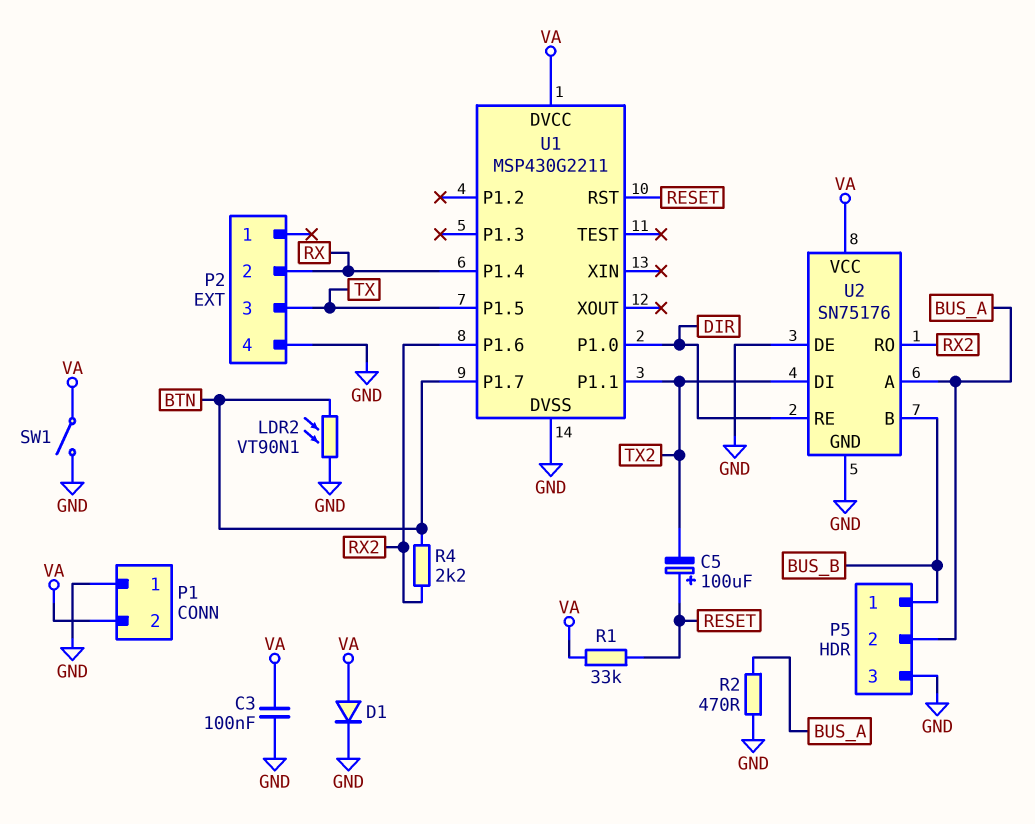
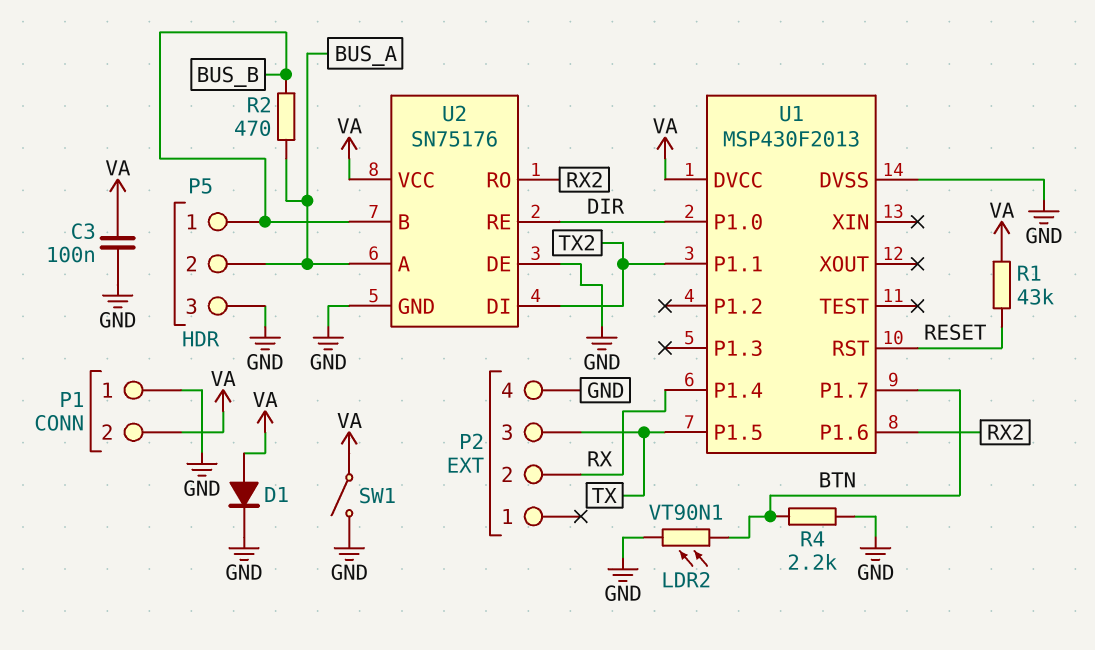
C5: 100uF (plus RESET, minus TX2) -> none
R1: 33k (RESET, VA) -> 43k (RESET, VA)
R2: 470 (BUS_A, GND) -> 470 (BUS_A, BUS_B)
R4: 2.2k (BTN, RX2) -> 2.2k (BTN, GND)
U1: MSP430G2211 -> MSP430F2013

